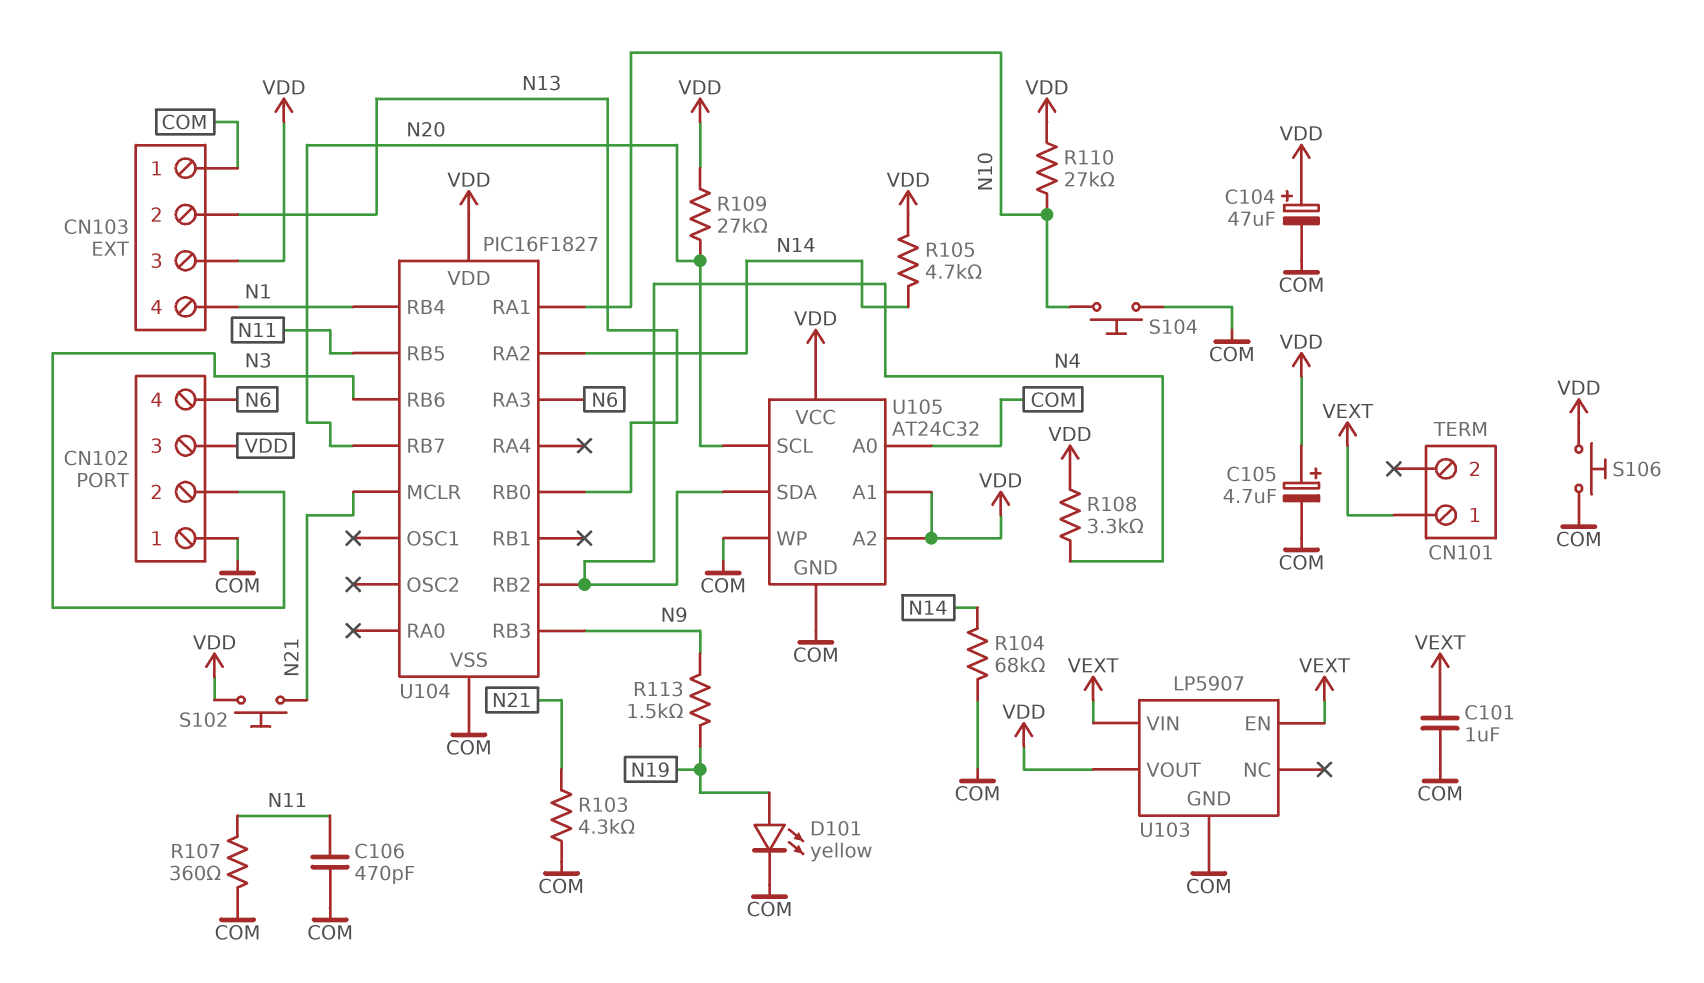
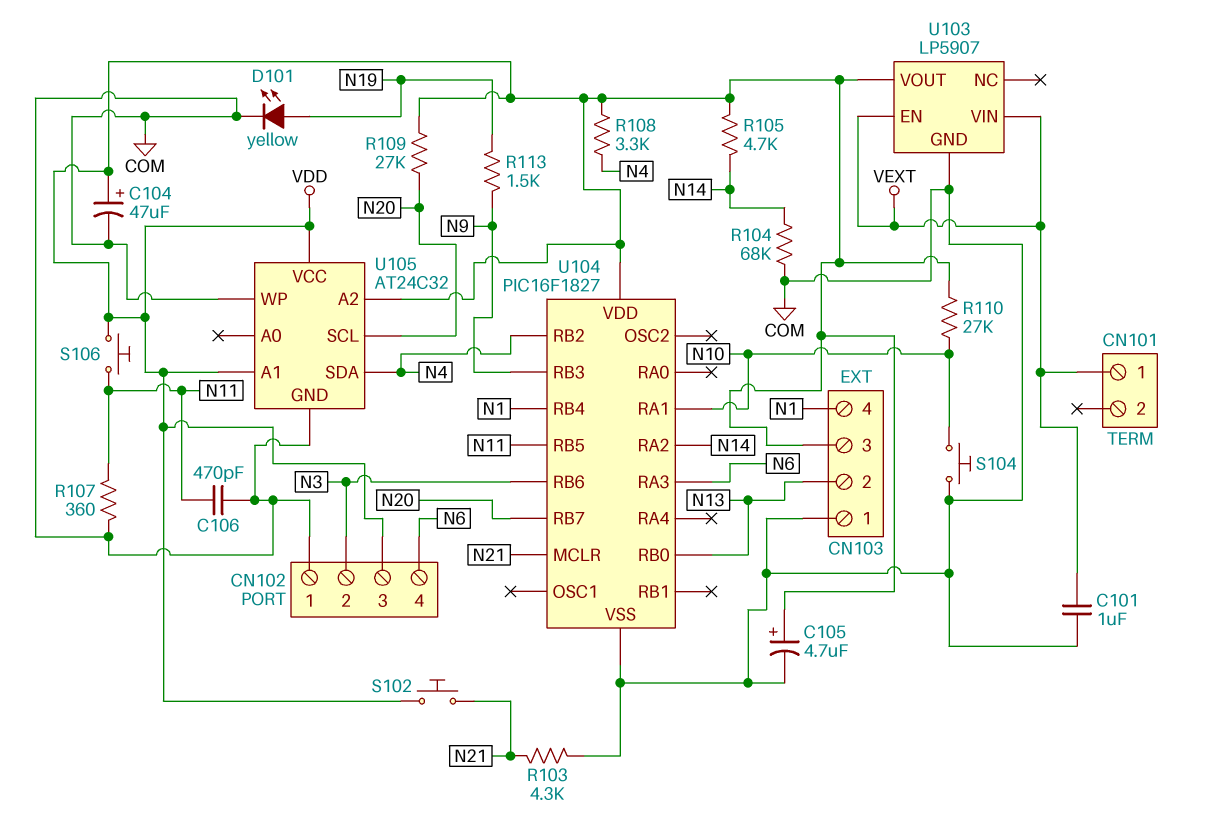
S106: button (COM, VDD) -> button (N11, VDD)
U105 pin A0: COM -> none

